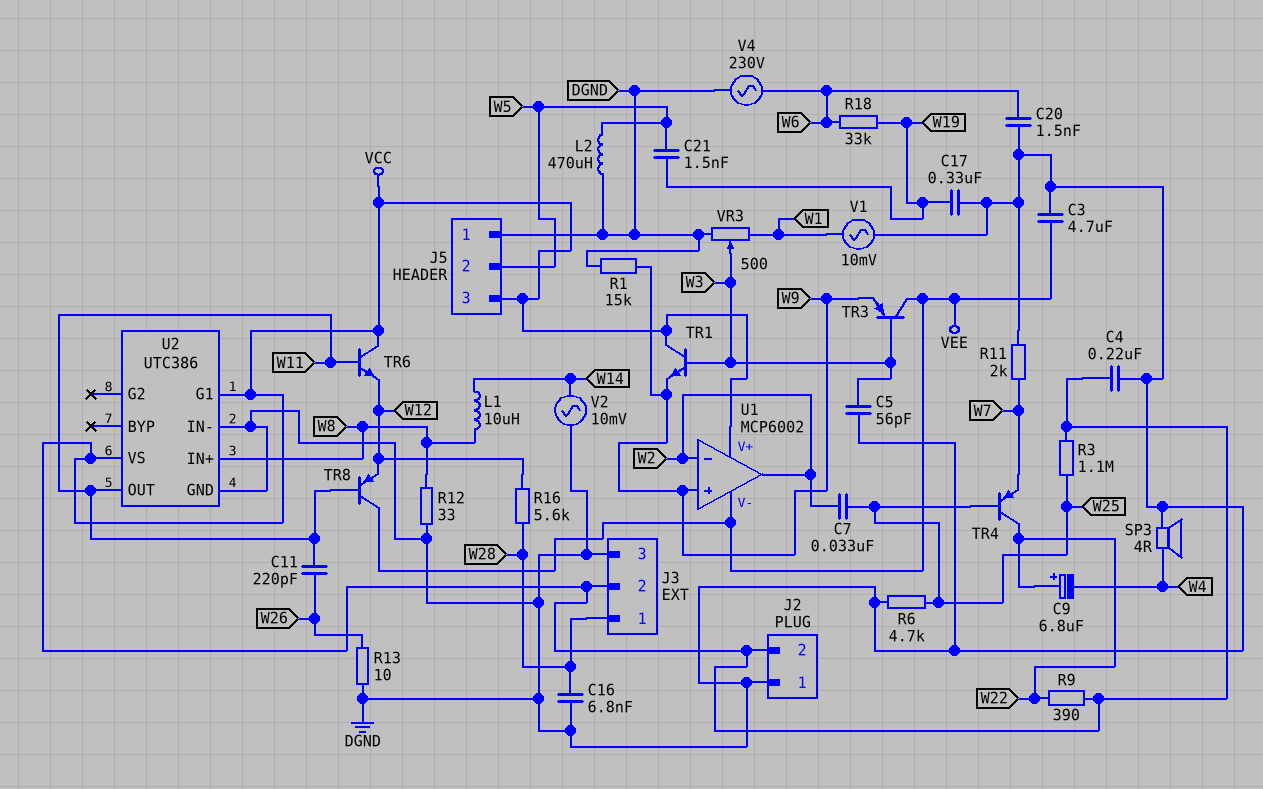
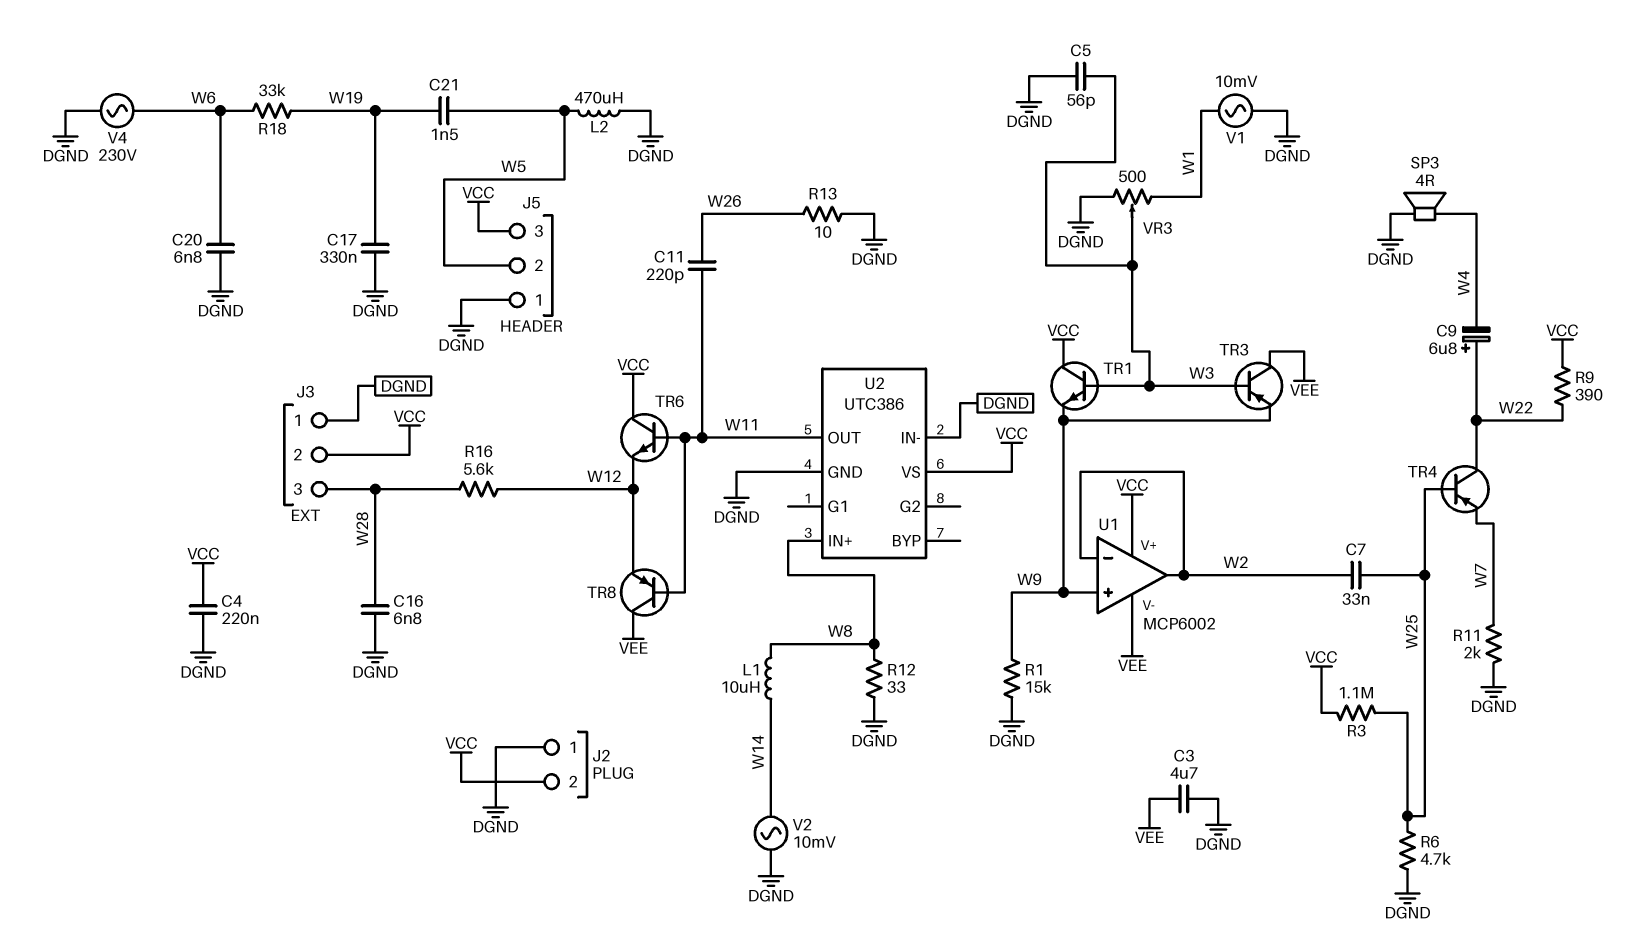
C20: 1.5nF (DGND, W6) -> 6.8nF (DGND, W6)
J3 pin 1: W28 -> DGND
J3 pin 3: DGND -> W28
U2 pin G1: VCC -> none

